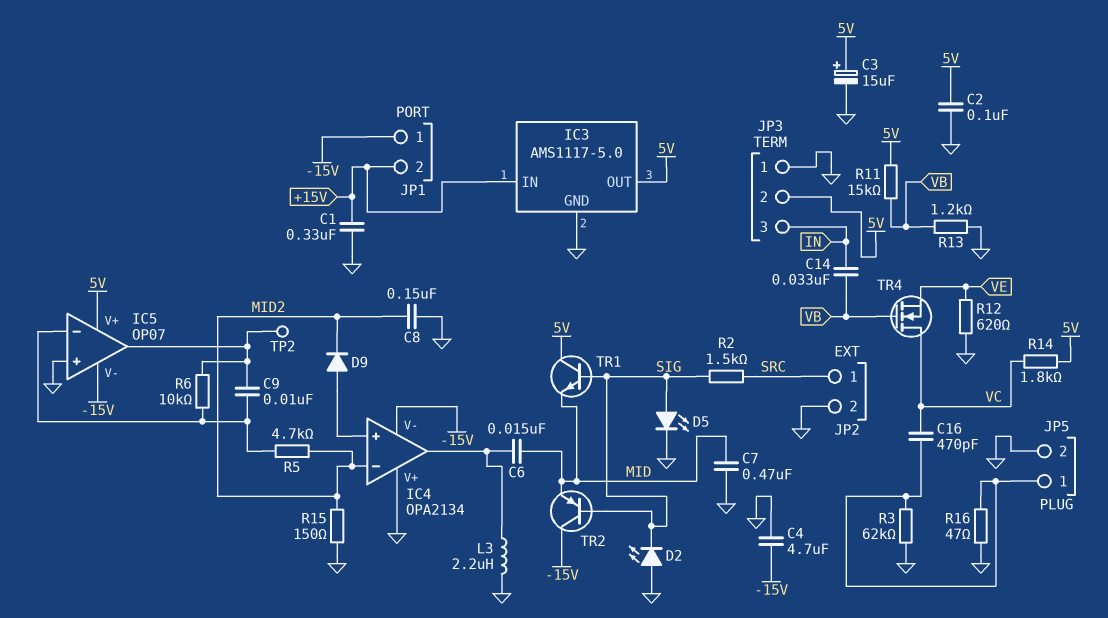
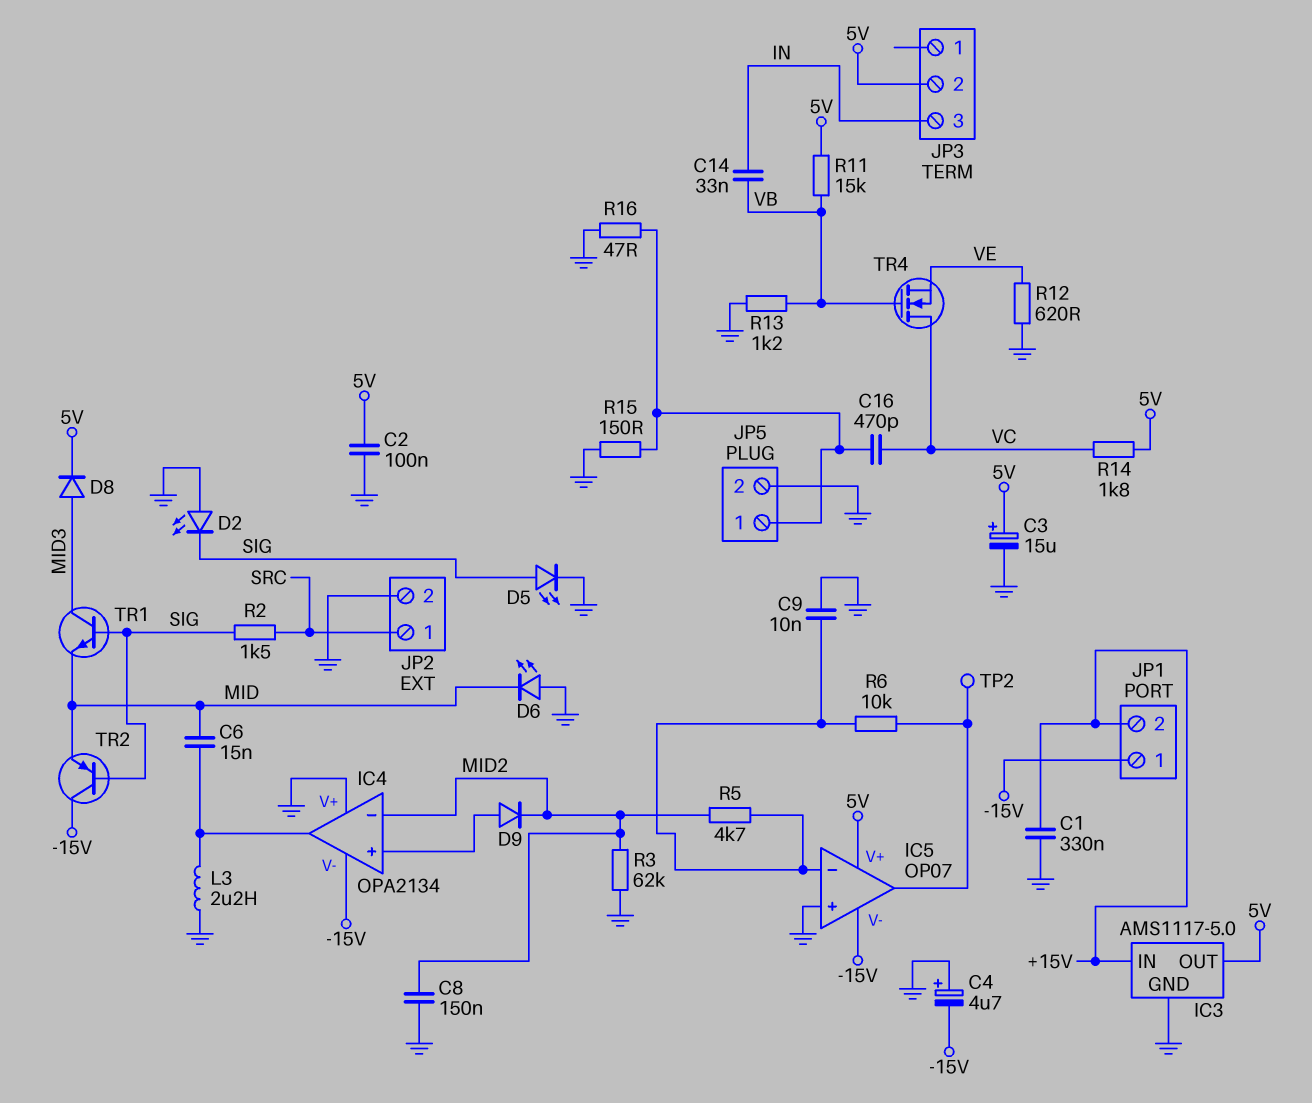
C4: 4.7uF (-15V, GND) -> 4.7uF (plus GND, minus -15V)
C7: 470nF (GND, MID) -> none
C9: 10nF (IC5/in-, IC5/out) -> 10nF (GND, IC5/in-)
D6: none -> LED (A GND, K MID)
D8: none -> diode (A MID3, K 5V)
JP3 pin 1: GND -> none
R3: 62k (GND, JP5/1) -> 62k (GND, MID2)
R15: 150 (GND, MID2) -> 150 (GND, JP5/1)
TR1: NPN (B SIG, C 5V, E MID) -> NPN (B SIG, C MID3, E MID)

